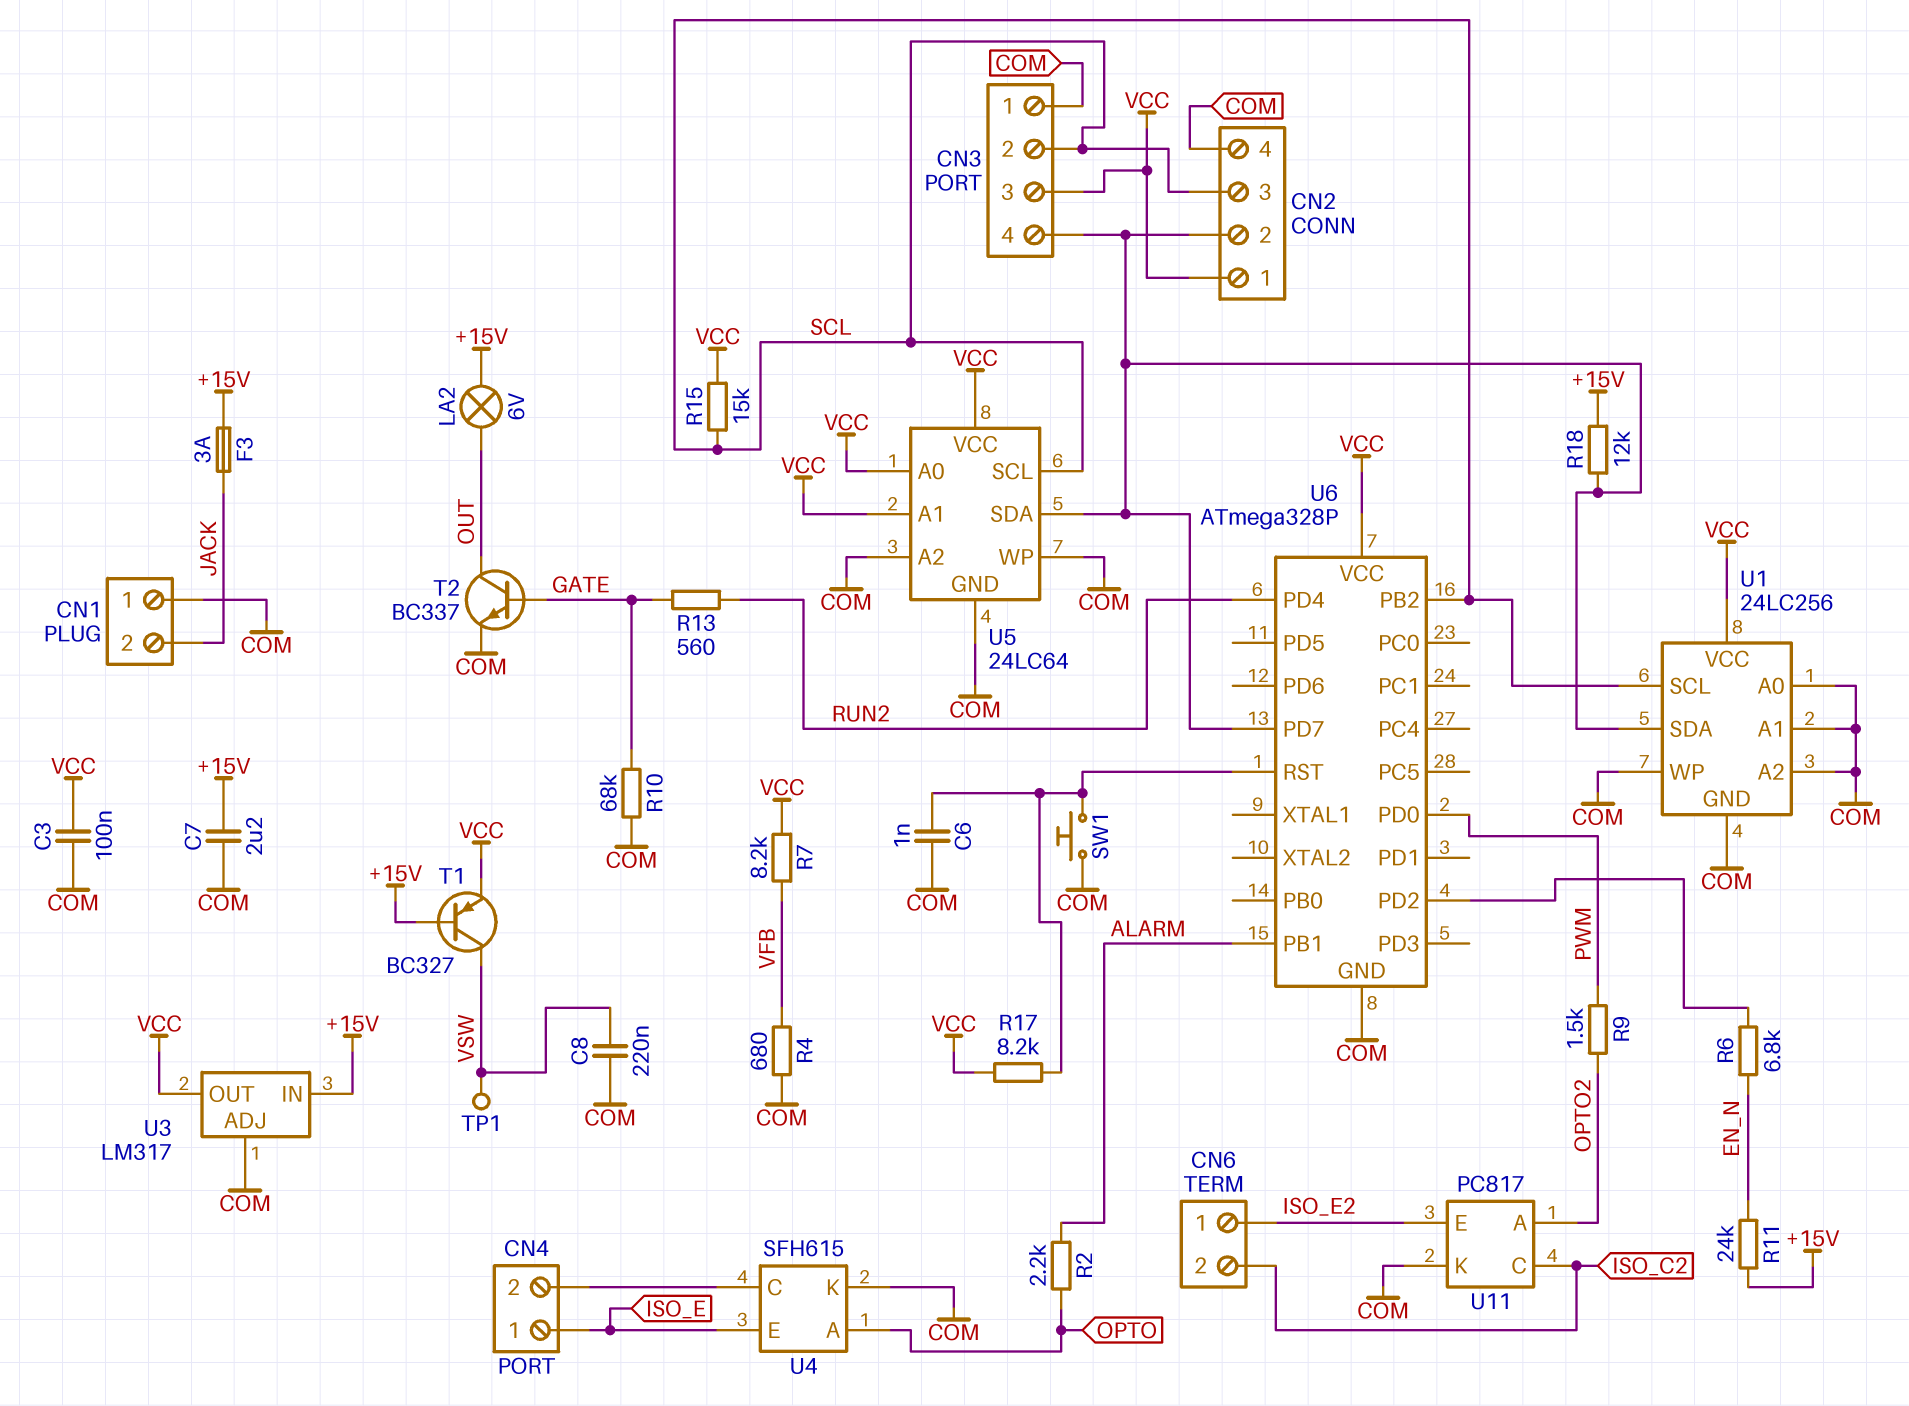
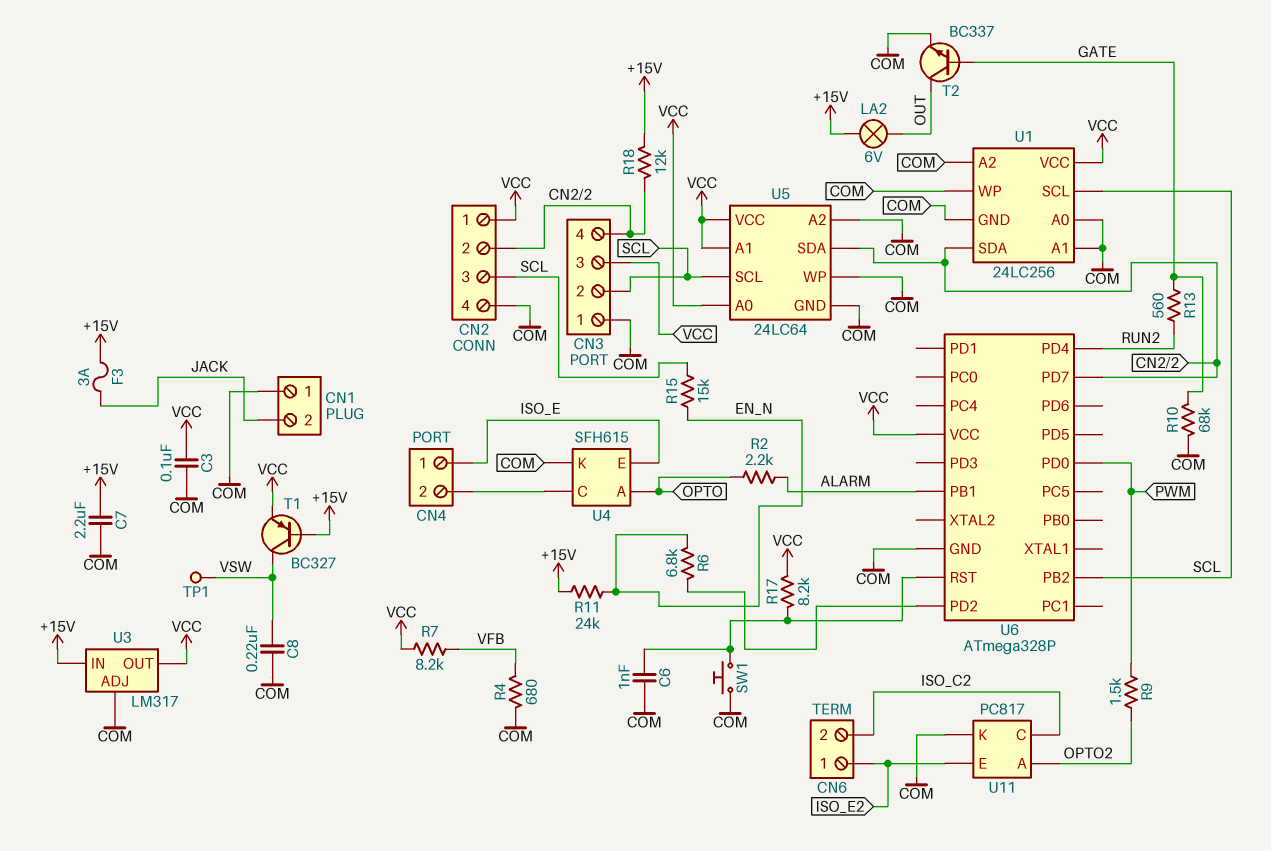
R15: 15k (SCL, VCC) -> 15k (EN_N, SCL)

